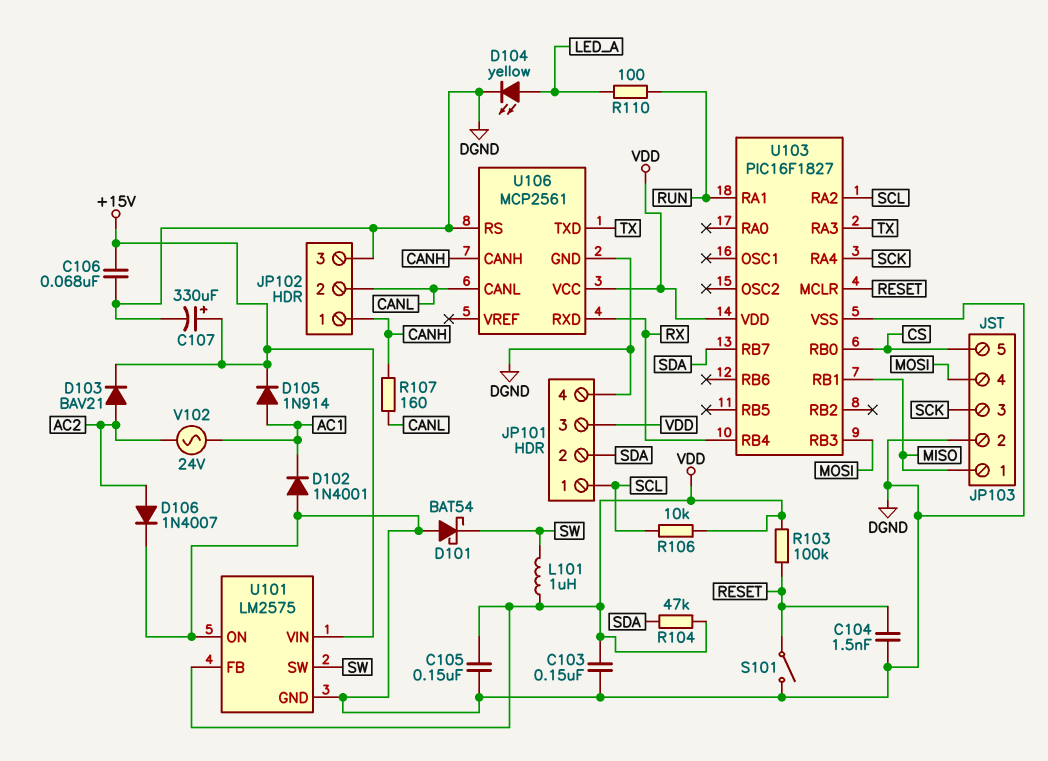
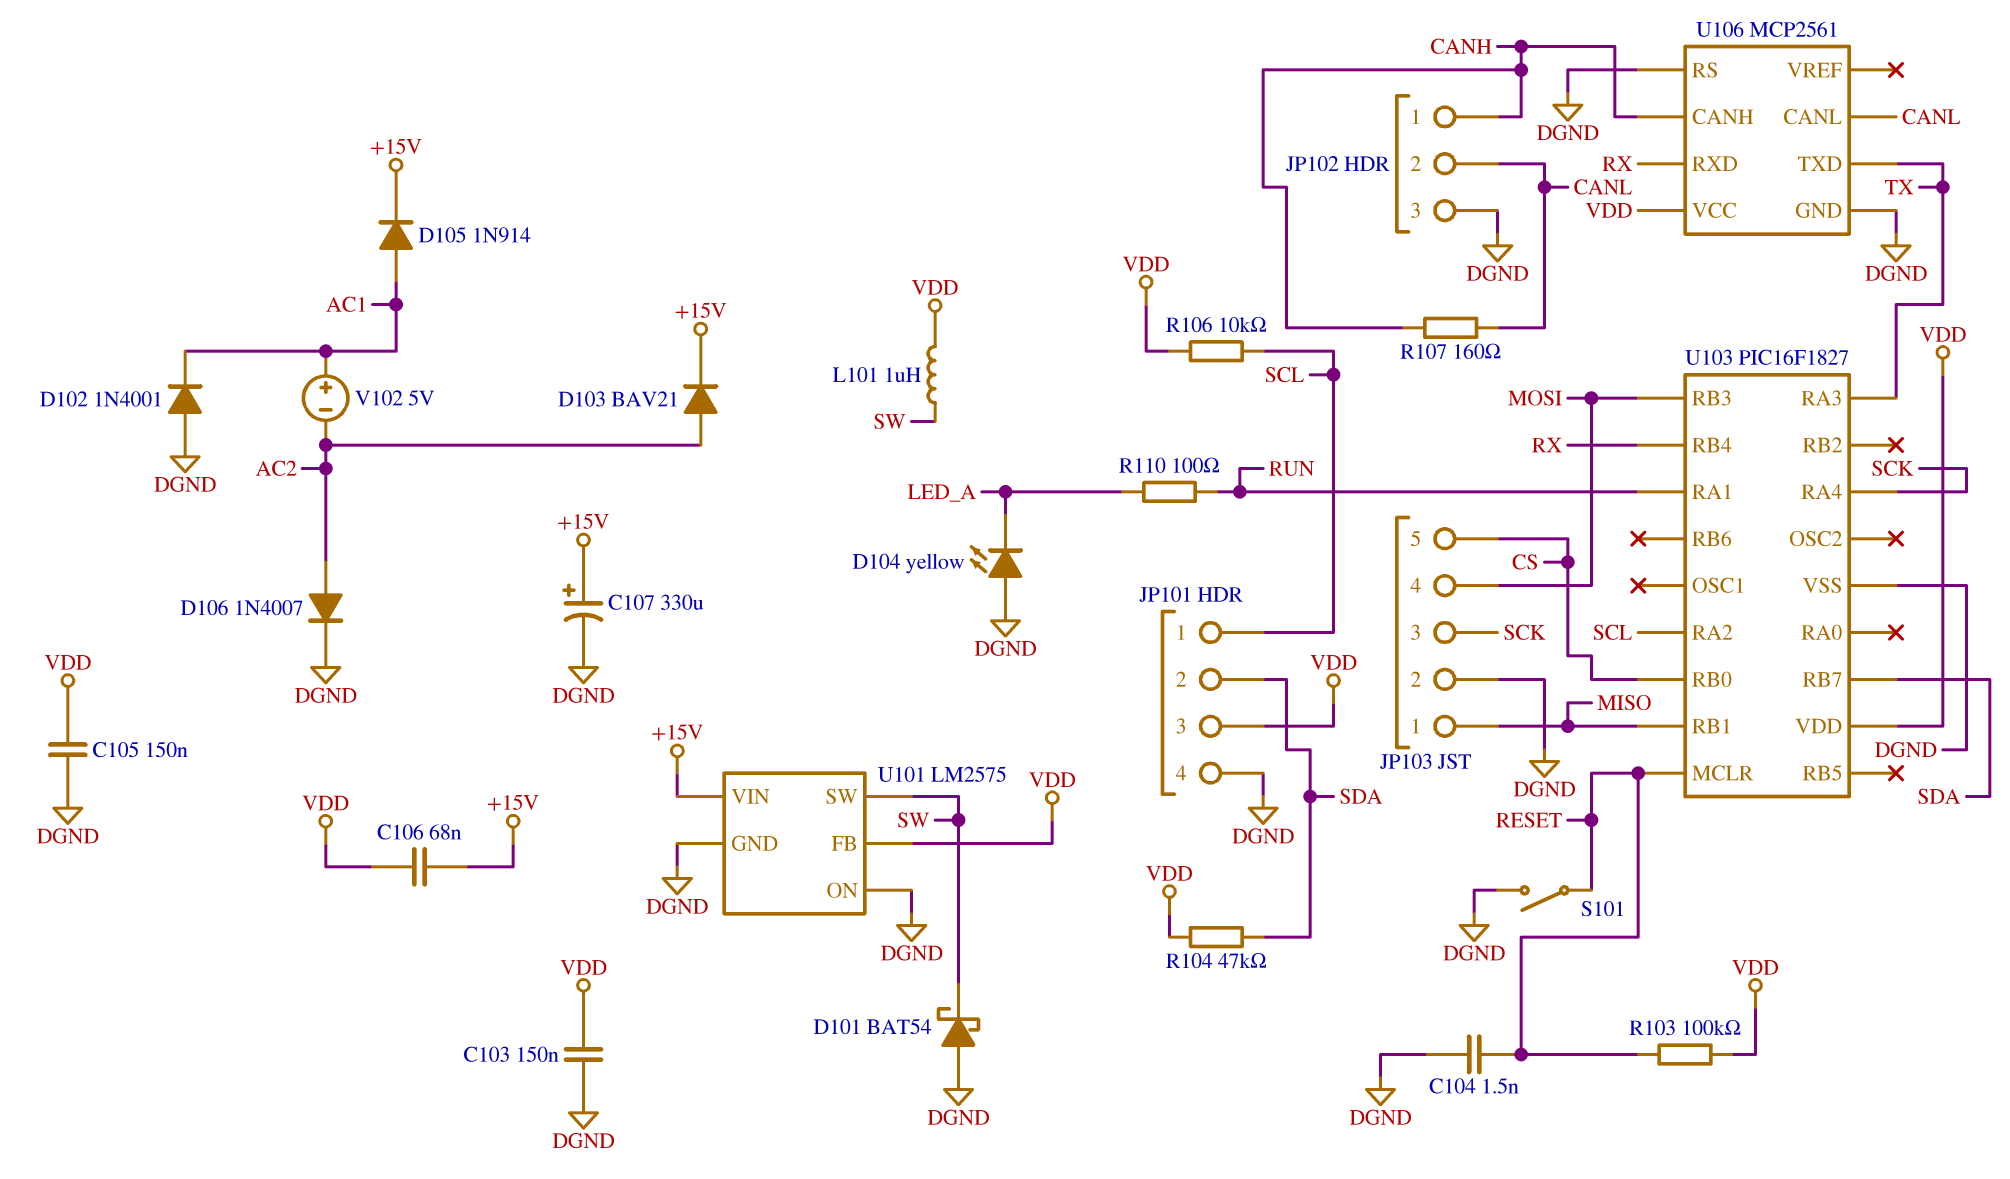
C106: 68nF (+15V, DGND) -> 68nF (+15V, VDD)
D104: LED yellow (A LED_A, K DGND) -> LED yellow (A DGND, K LED_A)
V102: AC 24V (AC1, AC2) -> 5V (plus AC1, minus AC2)

